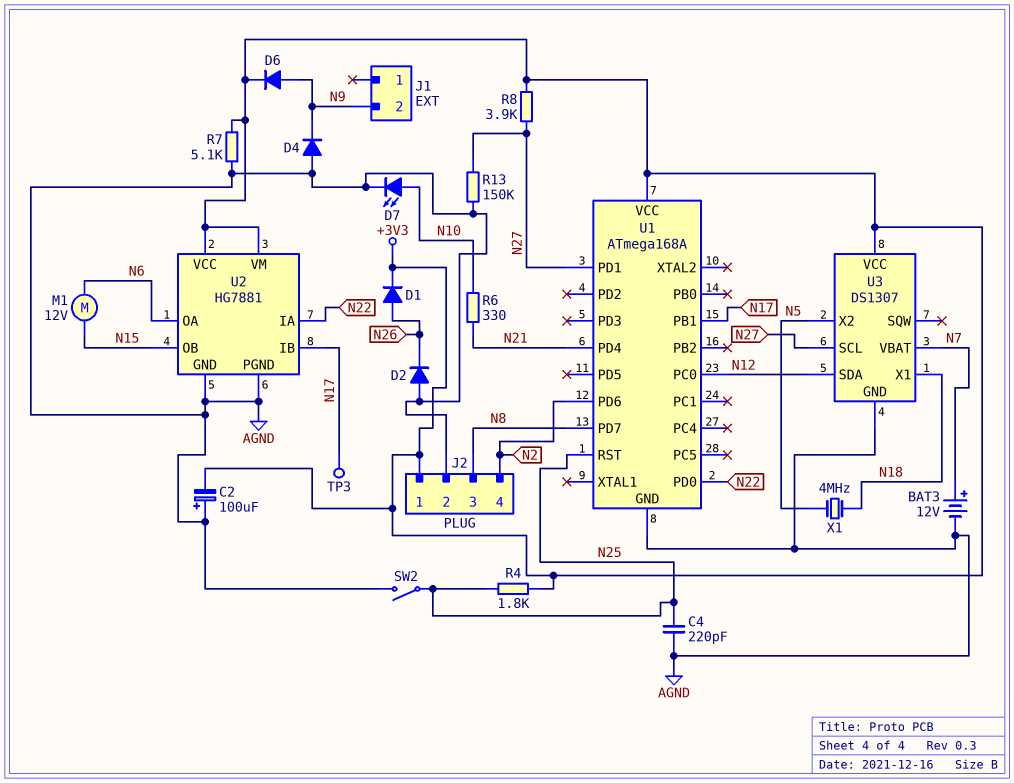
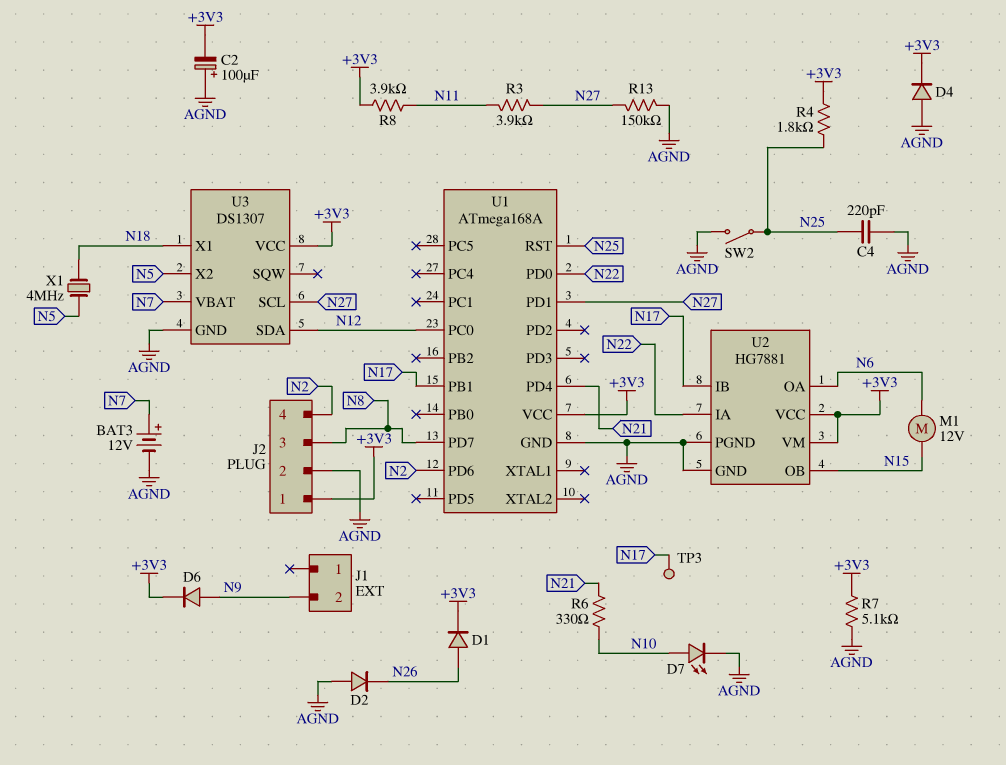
D4: diode (A AGND, K N9) -> diode (A AGND, K +3V3)
R3: none -> 3.9k (N11, N27)
R8: 3.9k (+3V3, N27) -> 3.9k (+3V3, N11)

